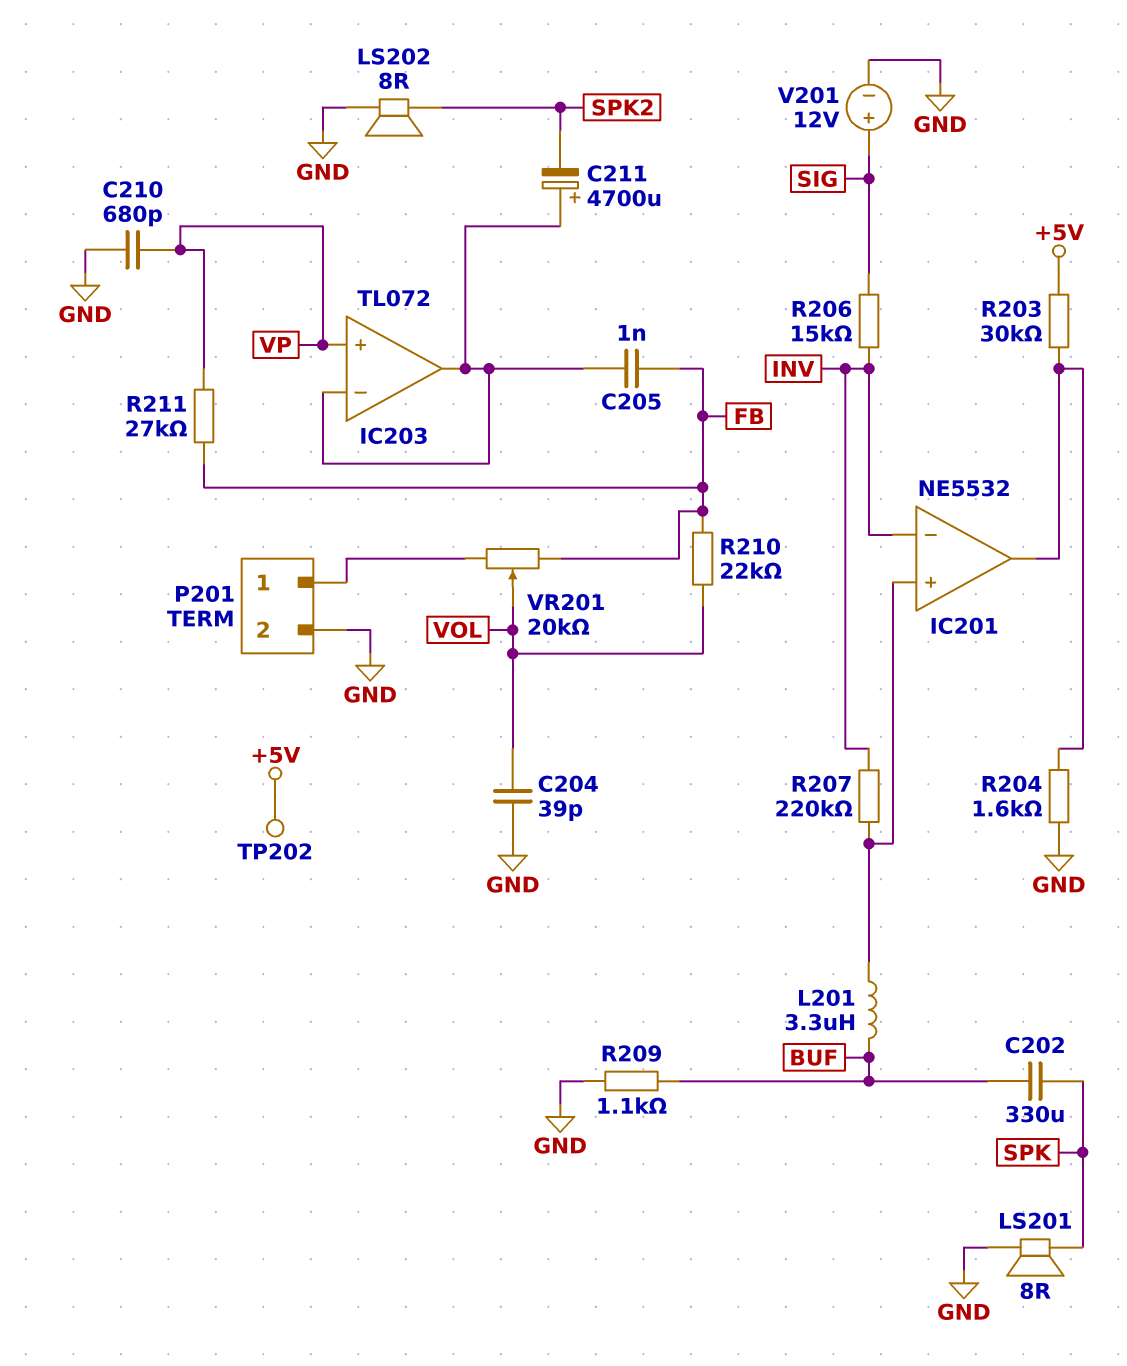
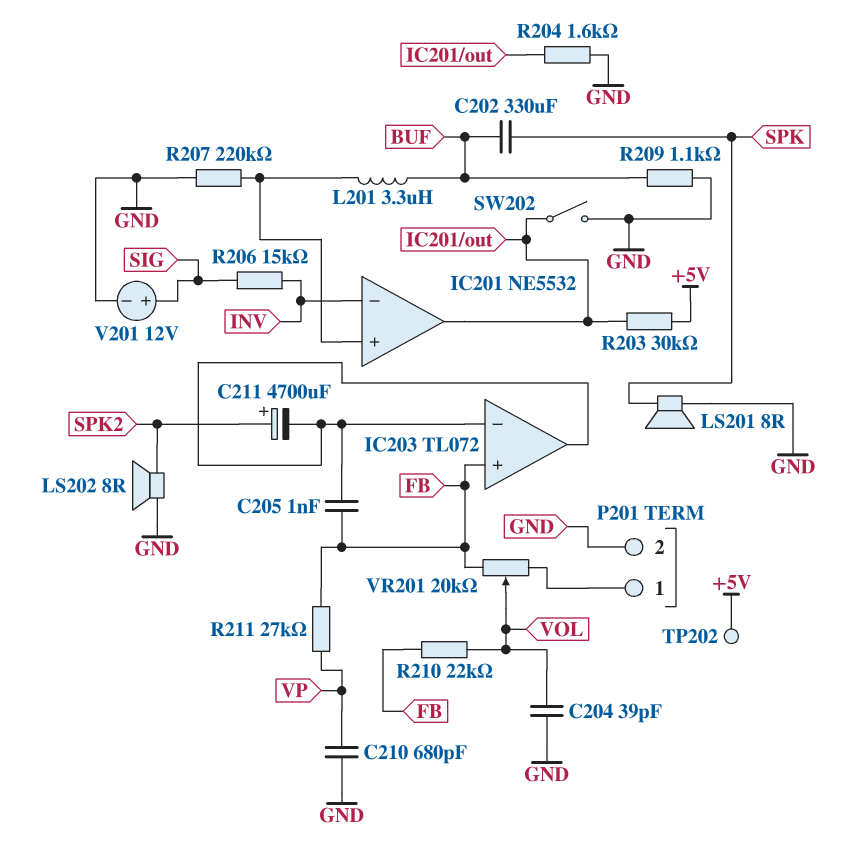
C211: 4700uF (plus IC203/in-, minus SPK2) -> 4700uF (plus SPK2, minus IC203/in-)
IC203 pin in+: VP -> FB
R207: 220k (IC201/in+, INV) -> 220k (GND, IC201/in+)
SW202: none -> switch (GND, IC201/out)

